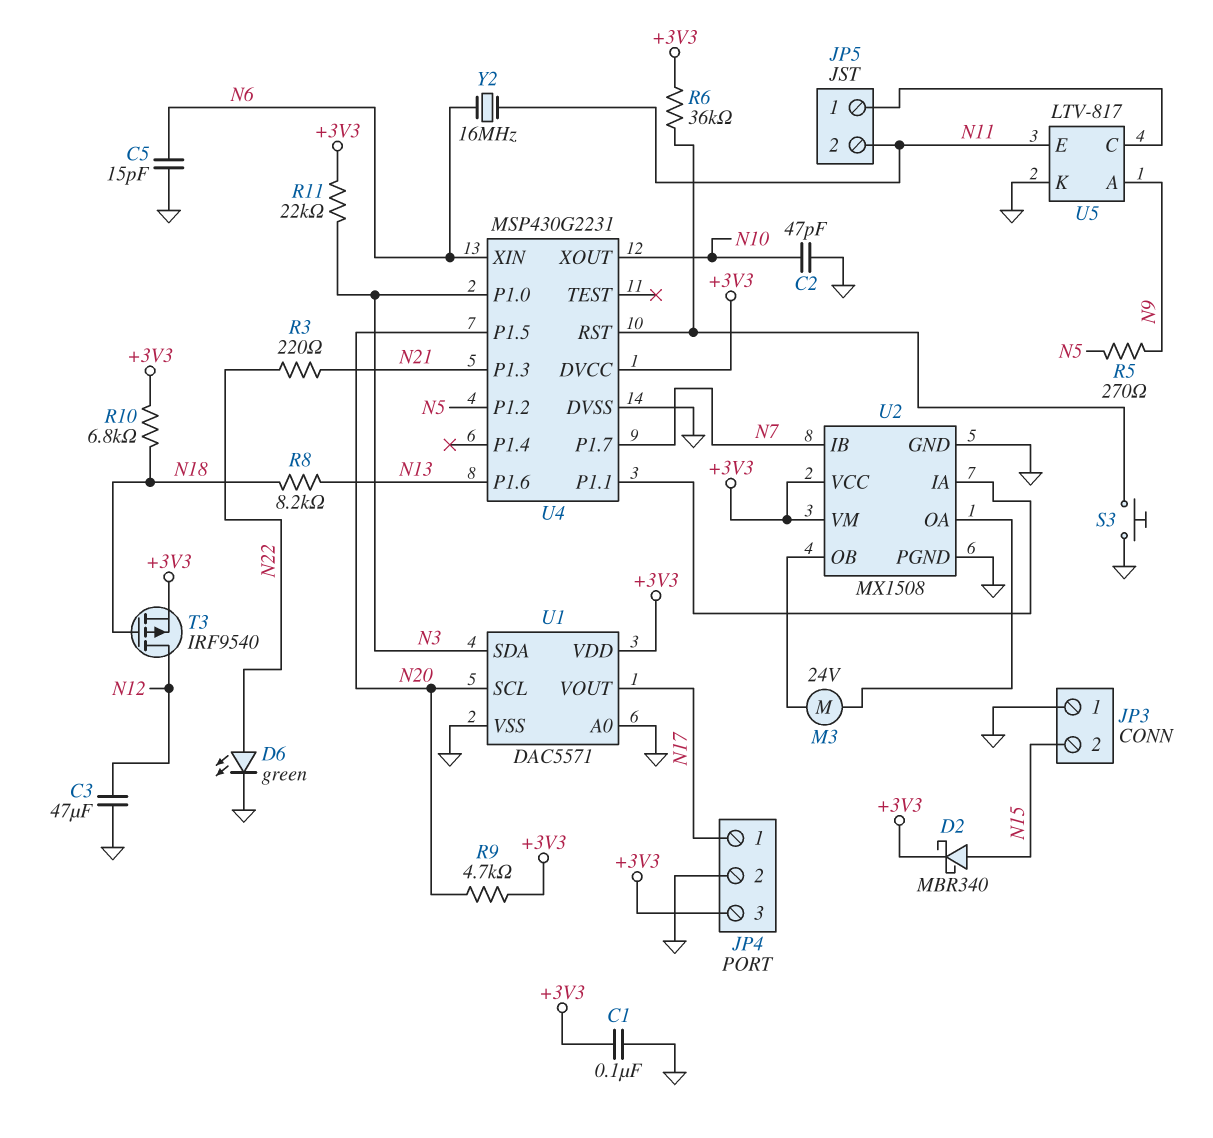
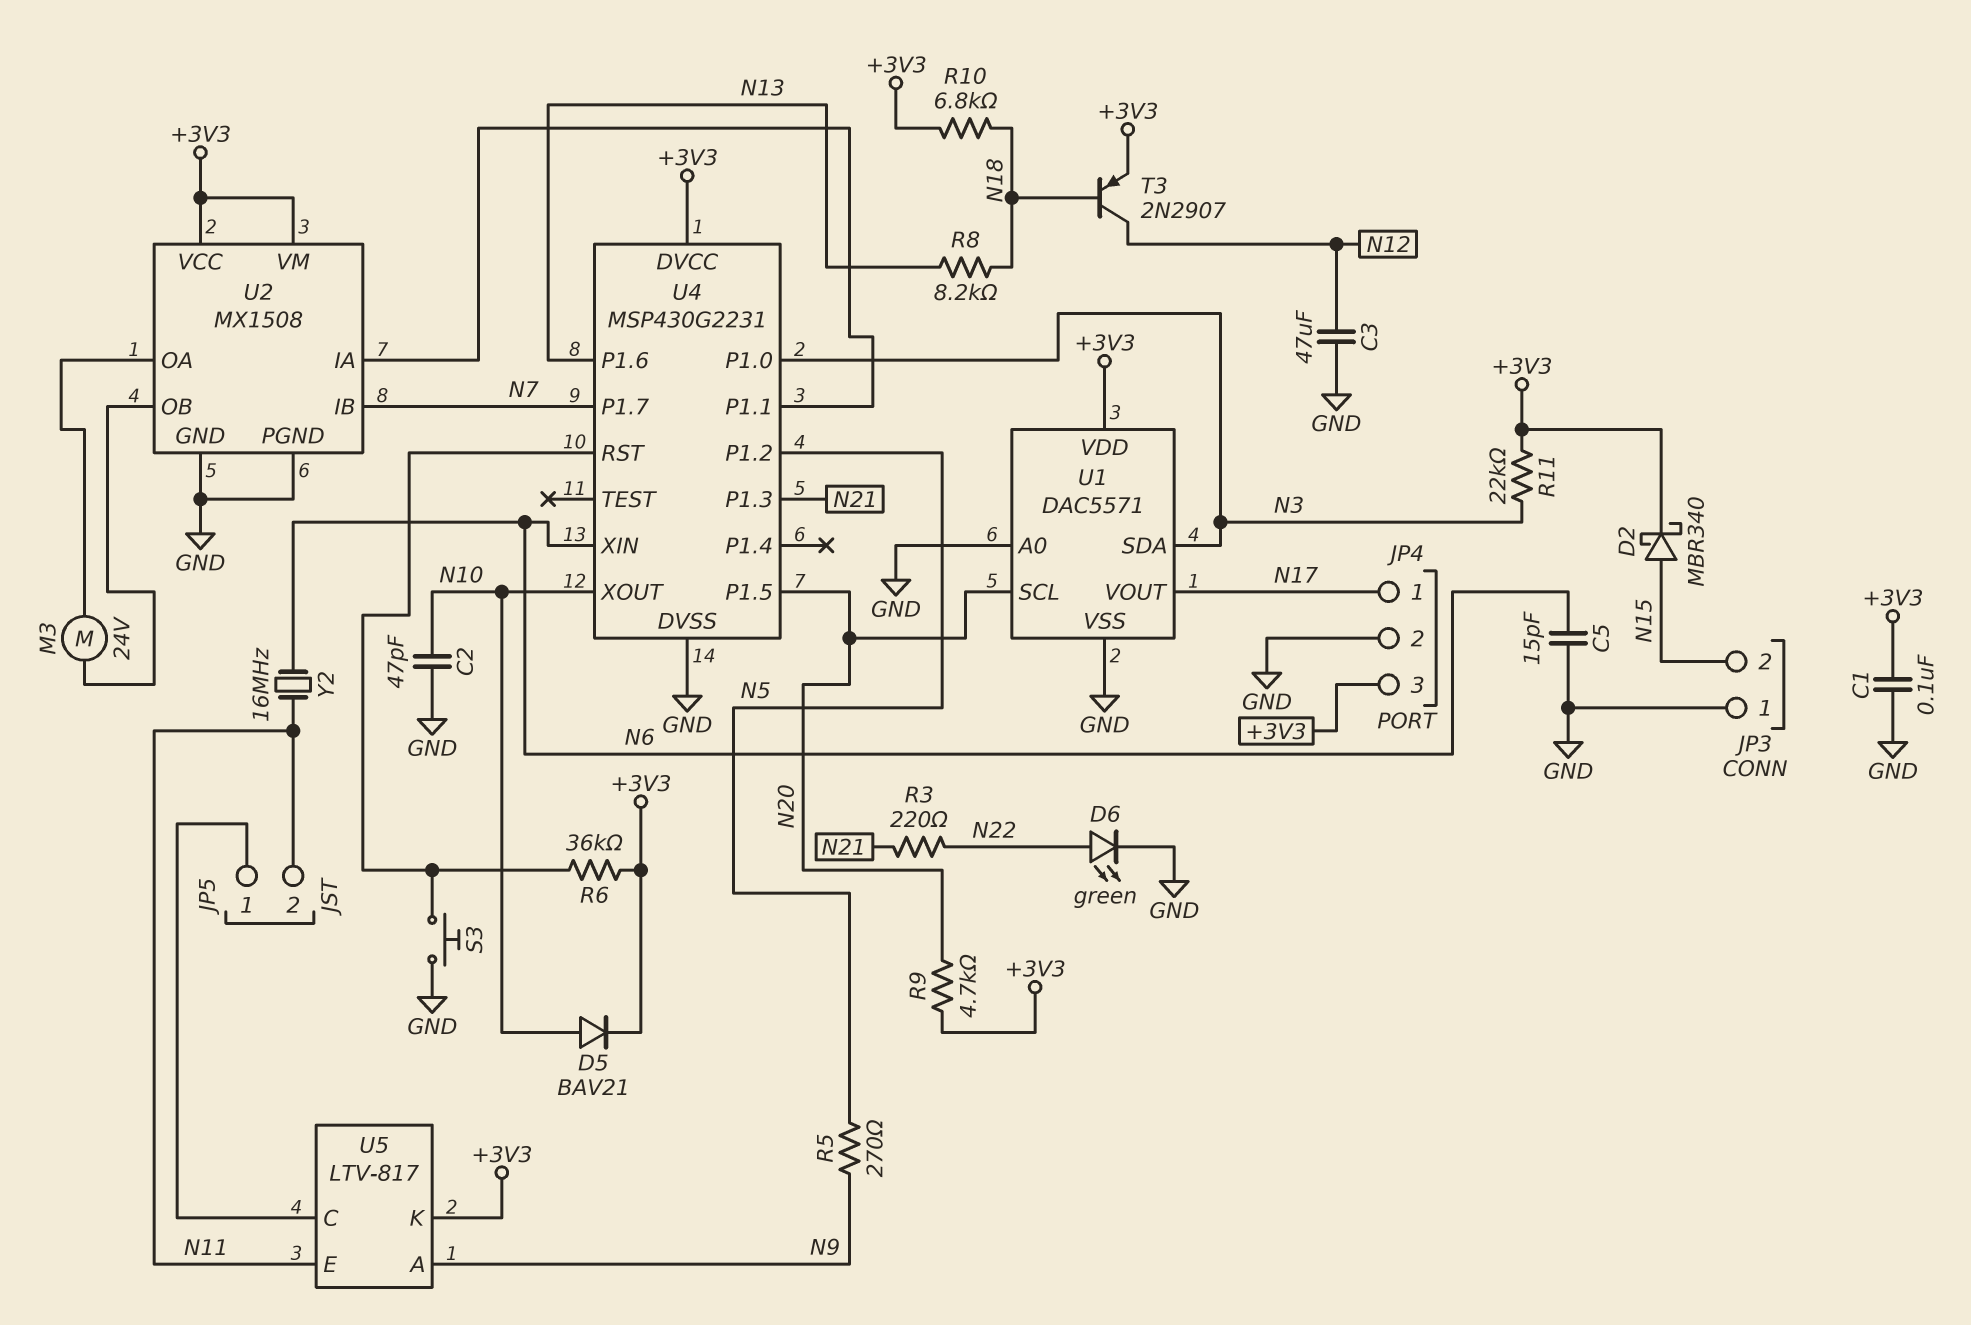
D5: none -> diode BAV21 (A N10, K +3V3)
T3: PMOS IRF9540 (G N18, D N12, S +3V3) -> PNP 2N2907 (B N18, C N12, E +3V3)
U5 pin K: GND -> +3V3

